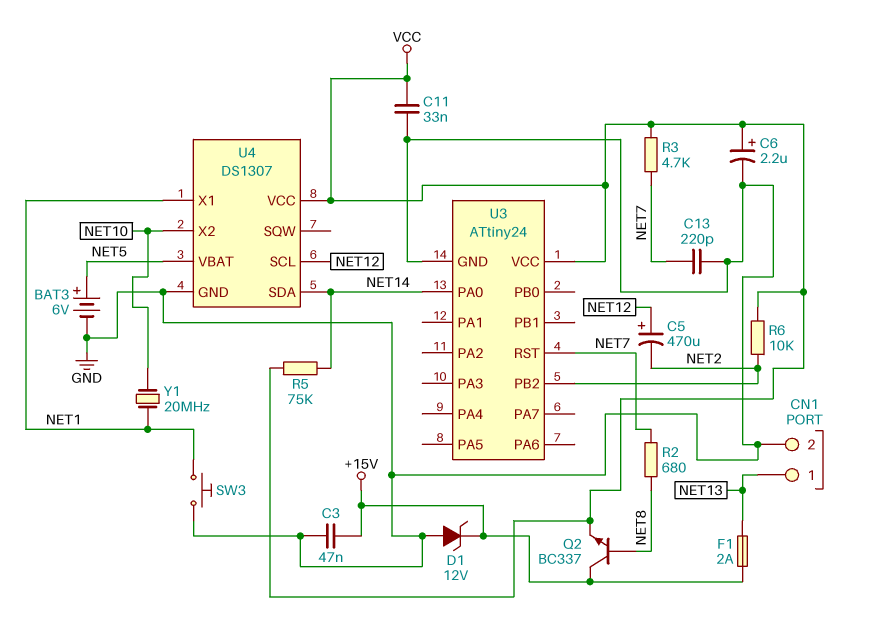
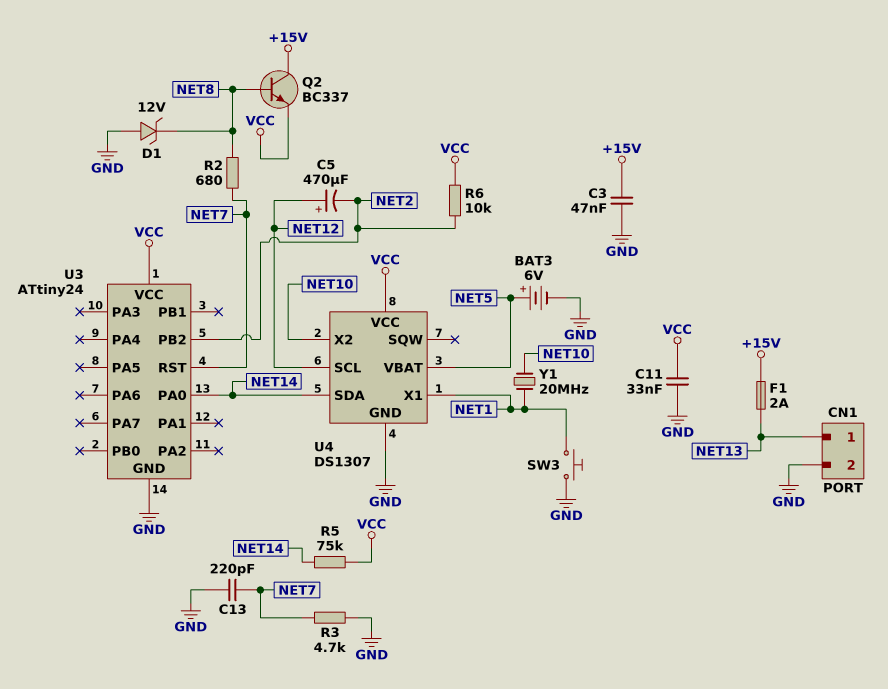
C6: 2.2uF (plus VCC, minus GND) -> none
D1: zener 12V (A GND, K +15V) -> zener 12V (A GND, K NET8)
R3: 4.7k (NET7, VCC) -> 4.7k (GND, NET7)

